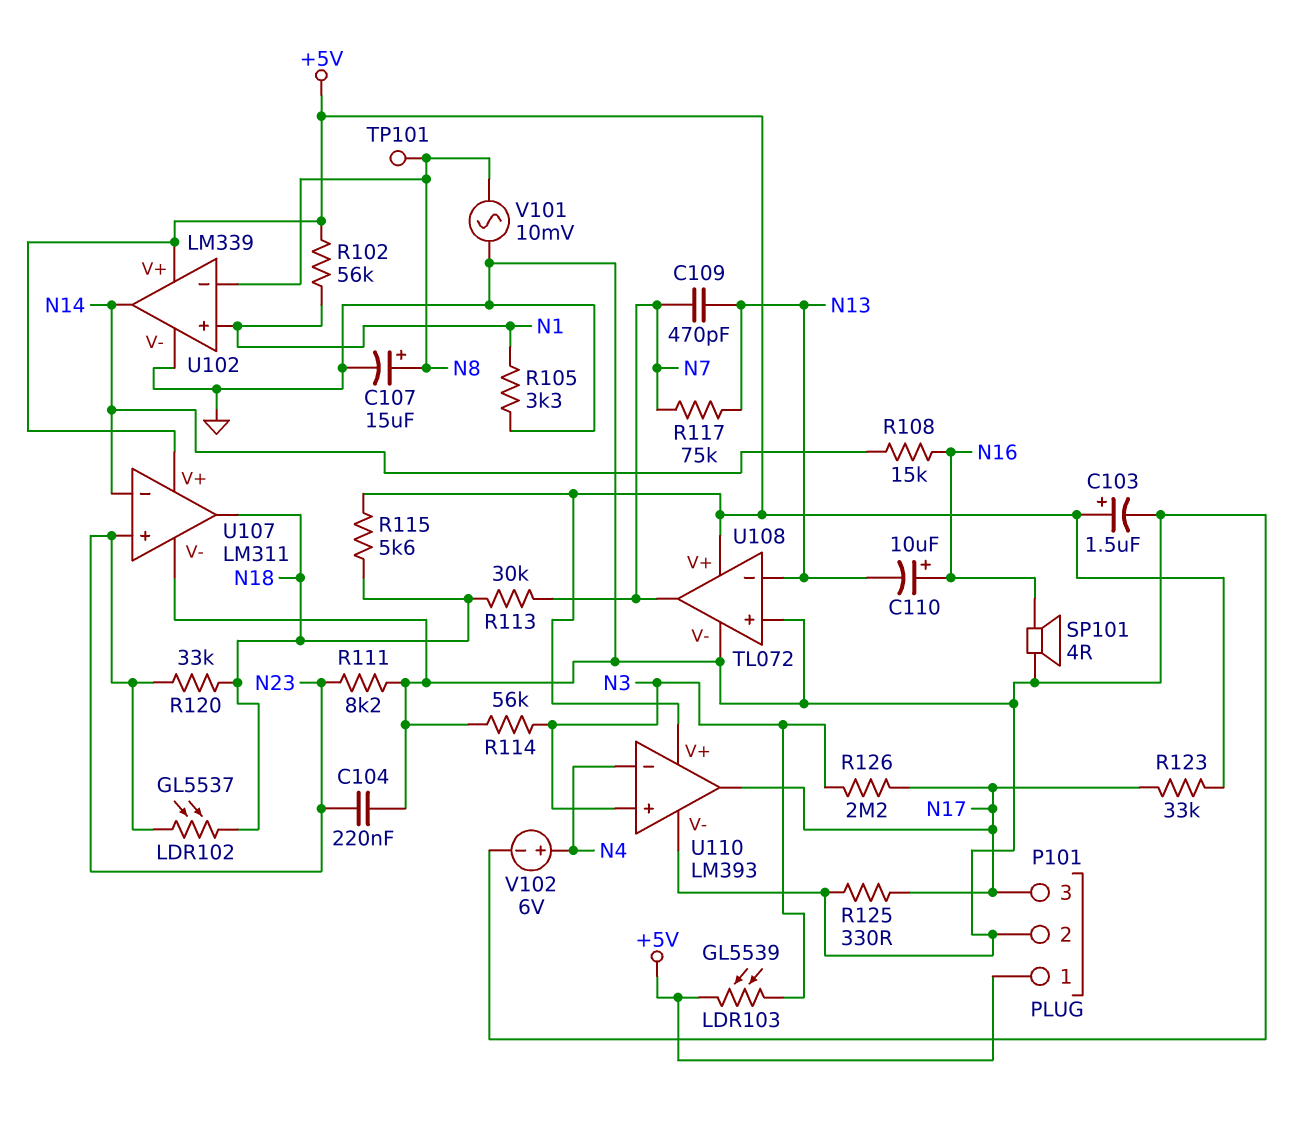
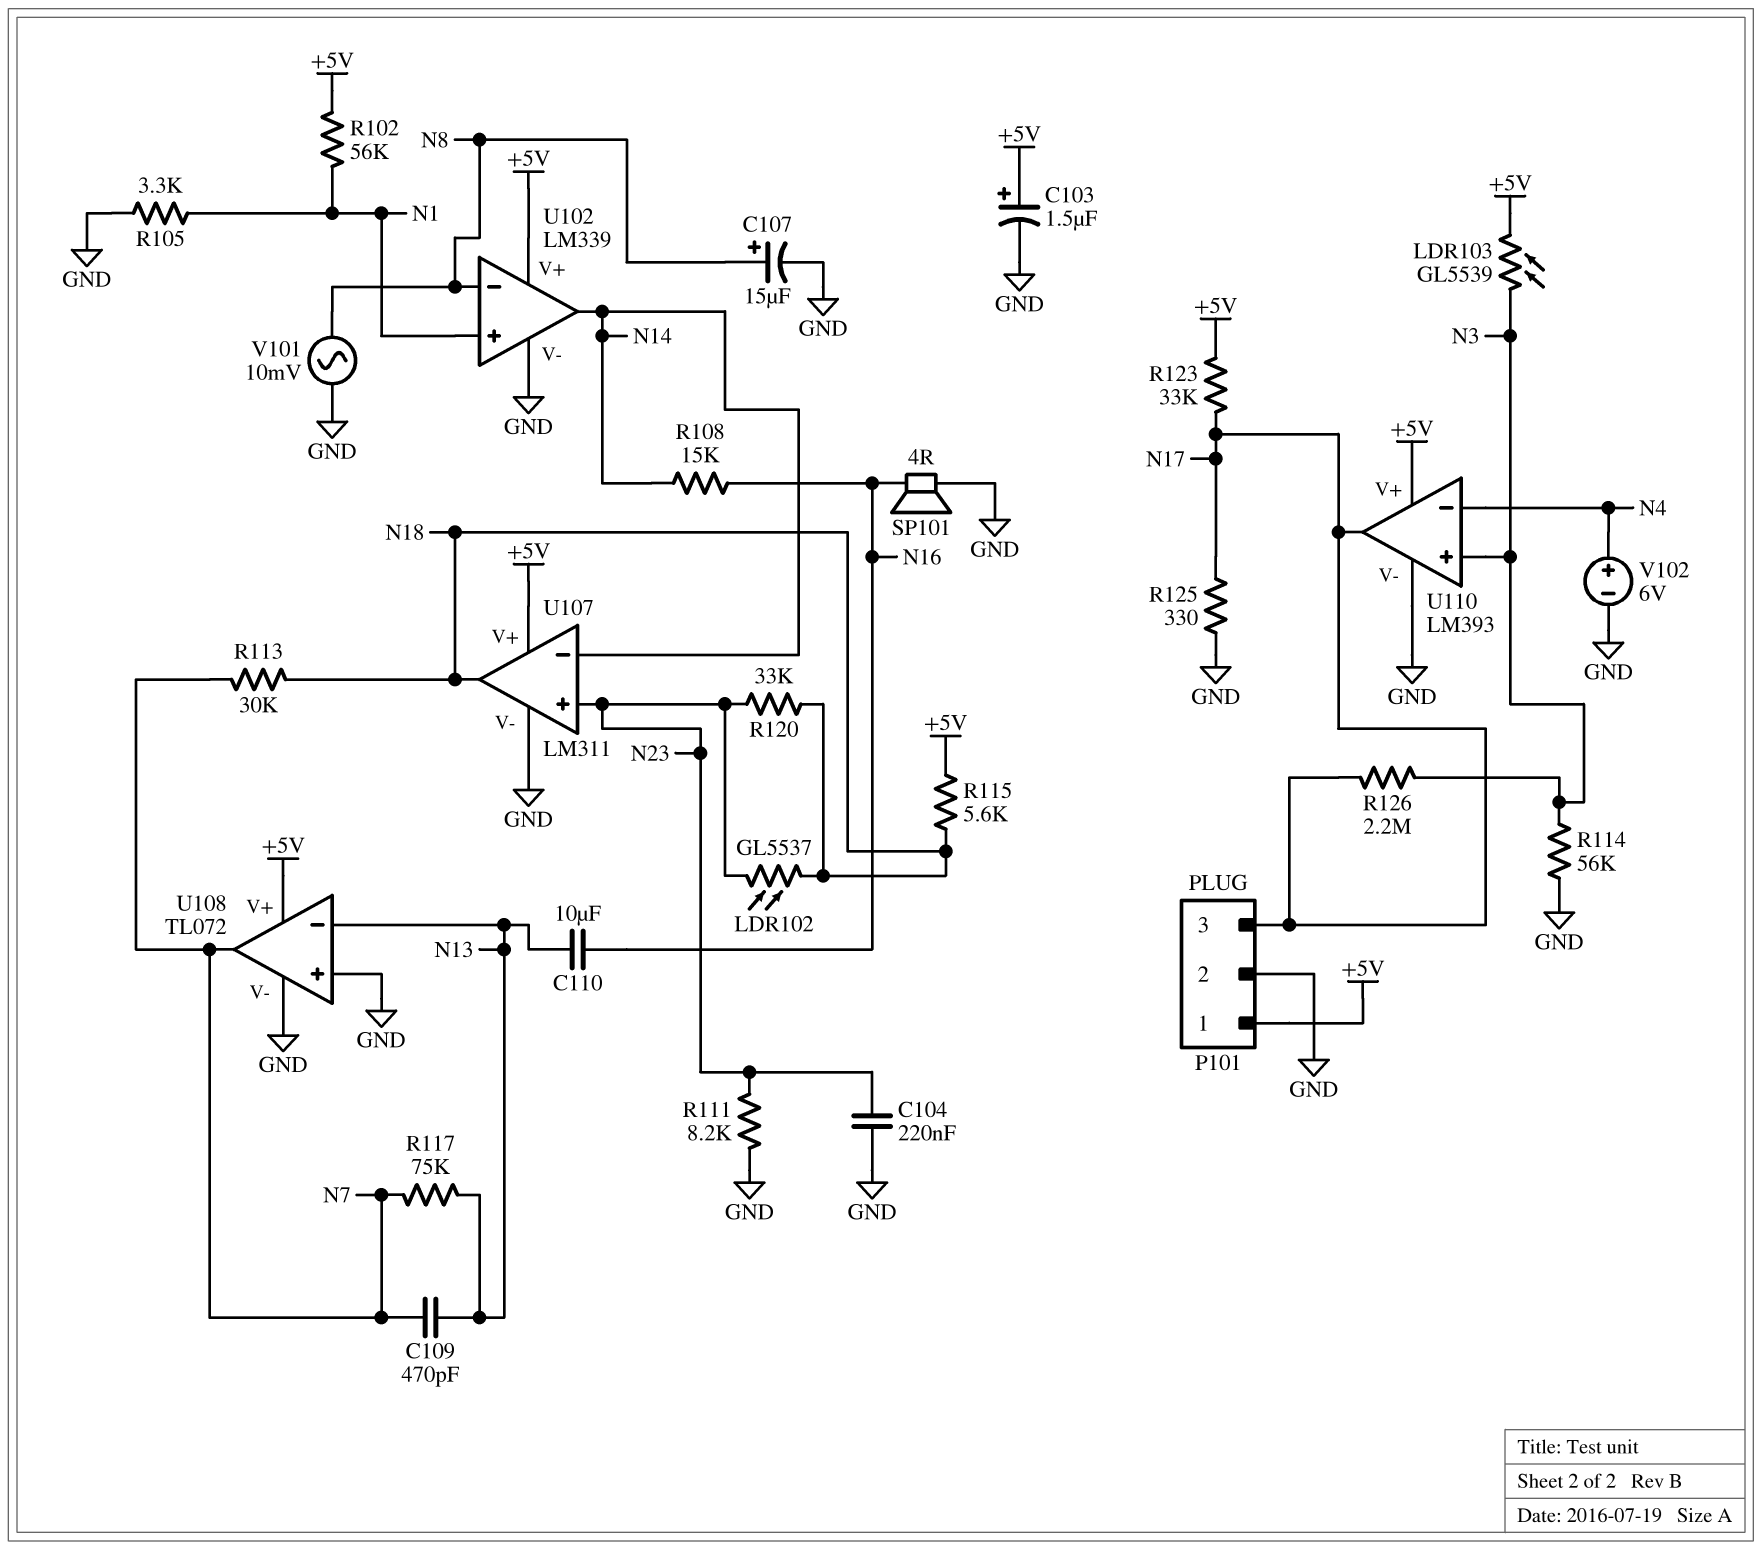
C110: 10uF (plus N16, minus N13) -> 10uF (N13, N16)
TP101: test point (N8) -> none

